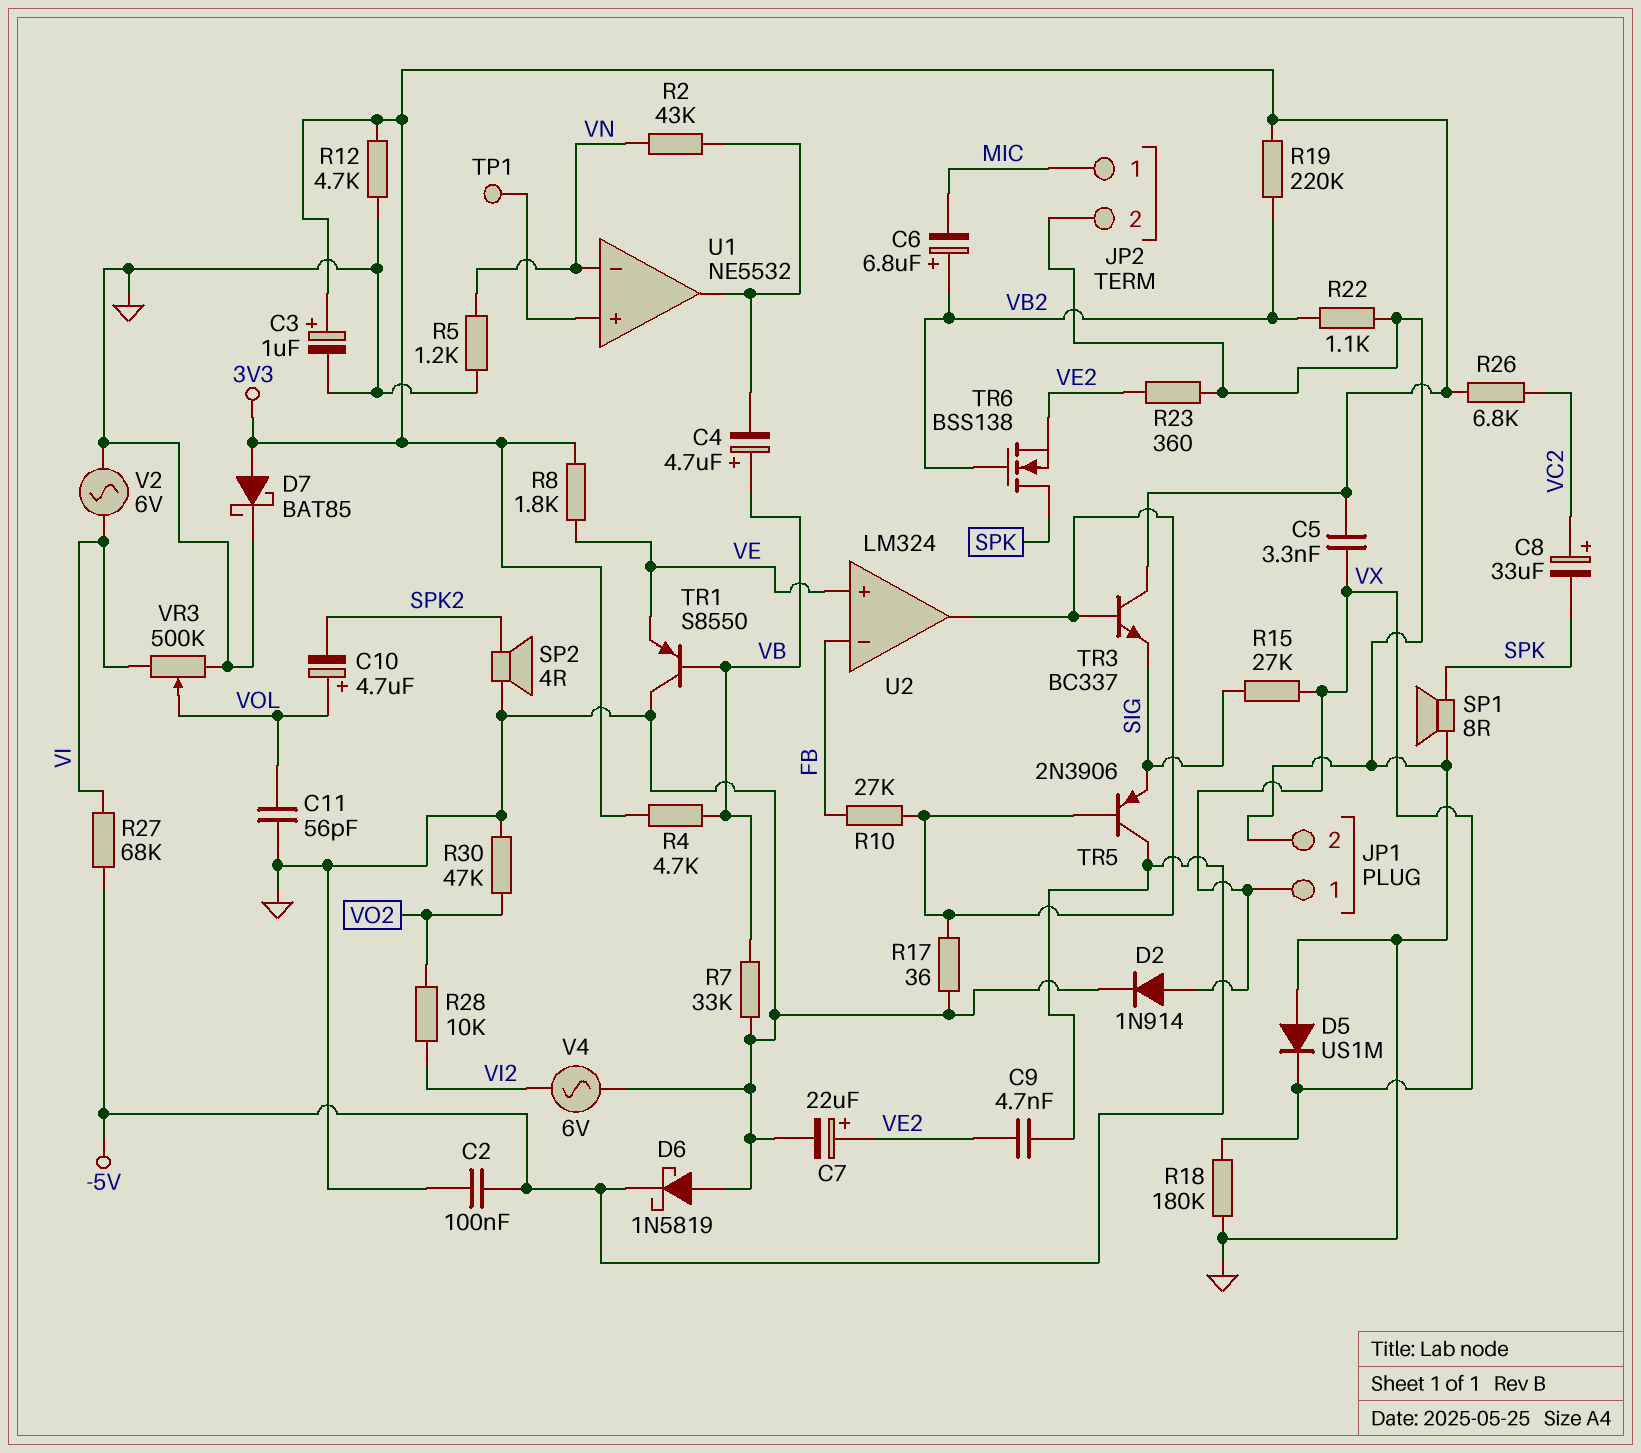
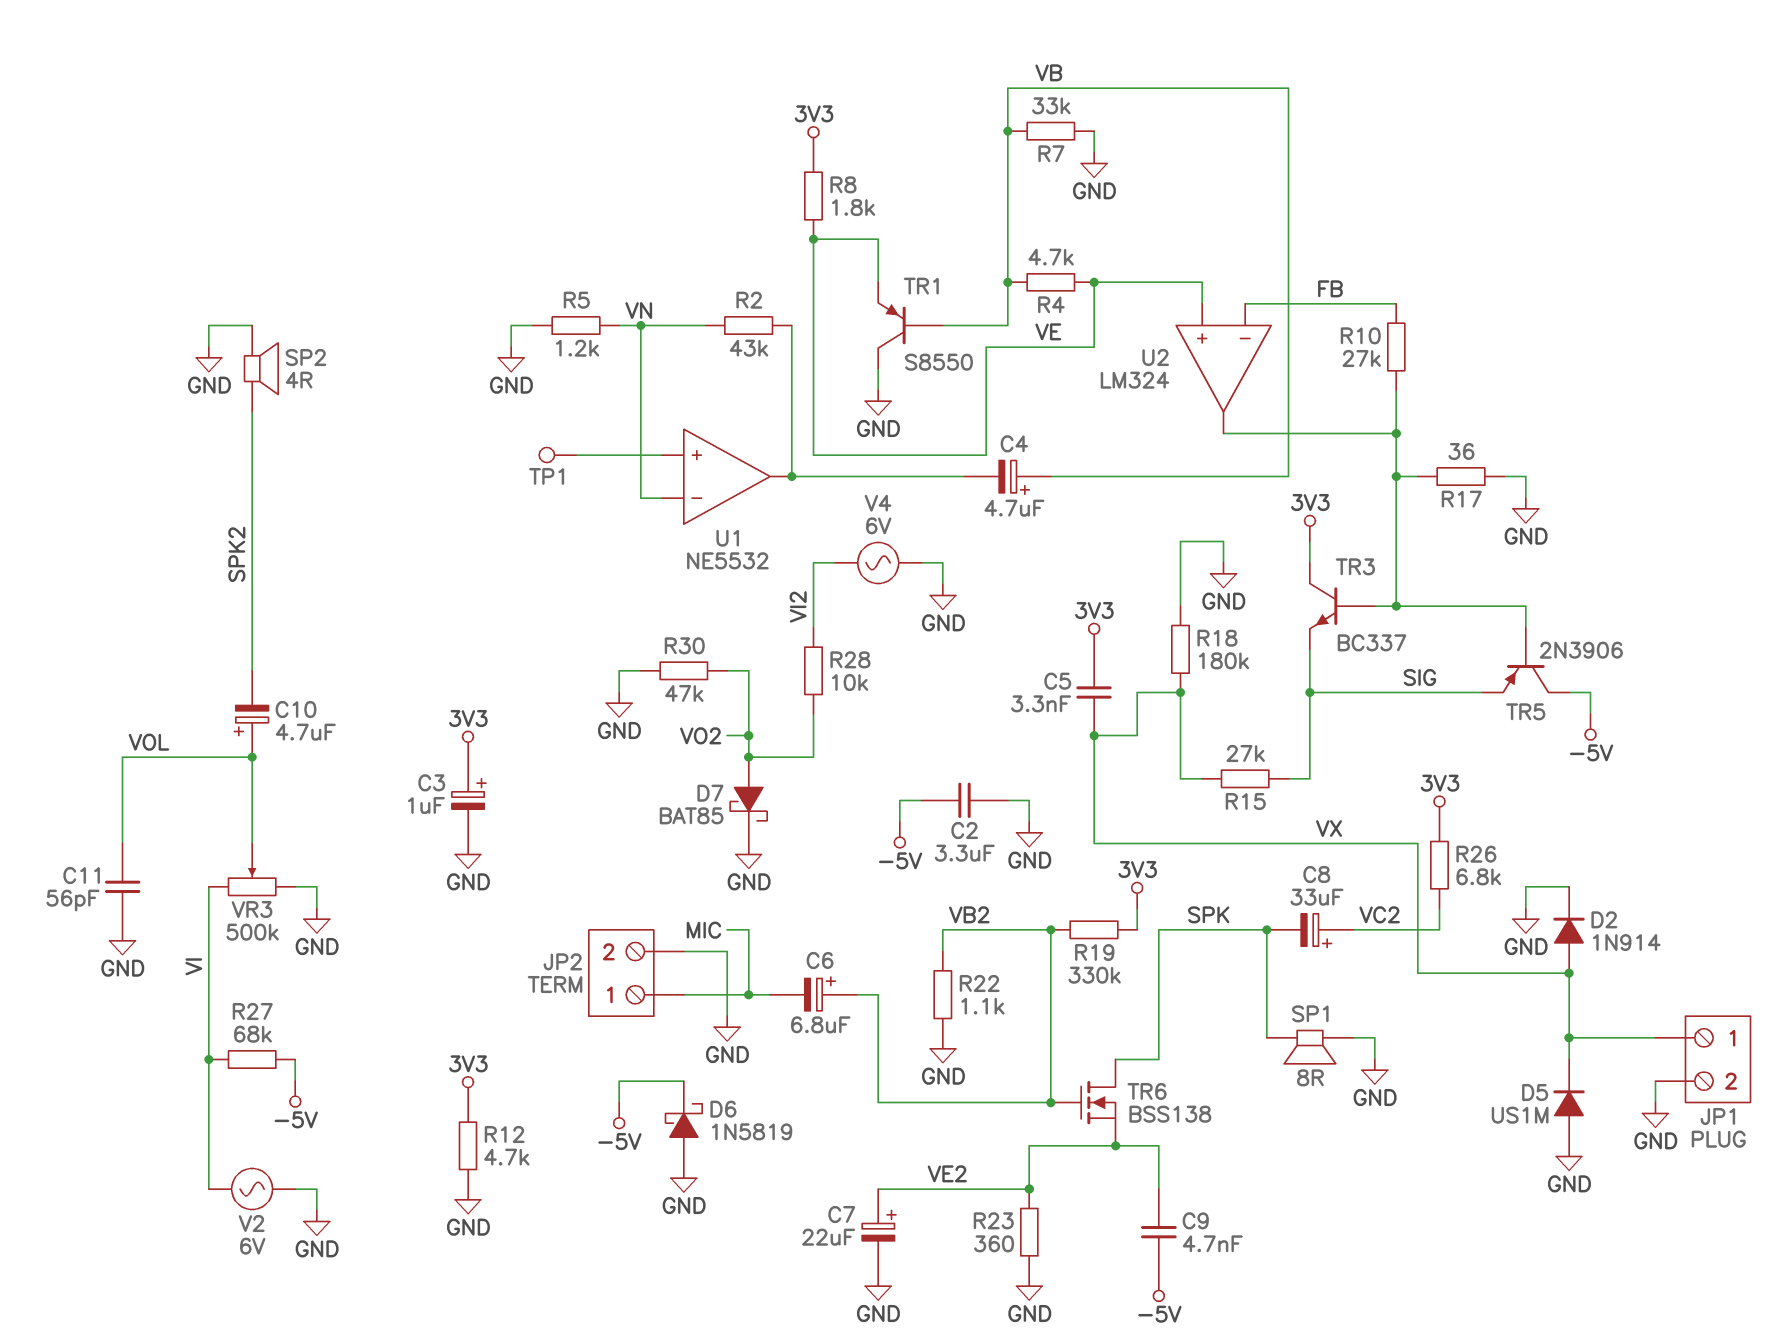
C2: 100nF (-5V, GND) -> 3.3uF (-5V, GND)
D7: schottky BAT85 (A 3V3, K GND) -> schottky BAT85 (A VO2, K GND)
R4: 4.7k (3V3, VB) -> 4.7k (VB, VE)
R19: 220k (3V3, VB2) -> 330k (3V3, VB2)

